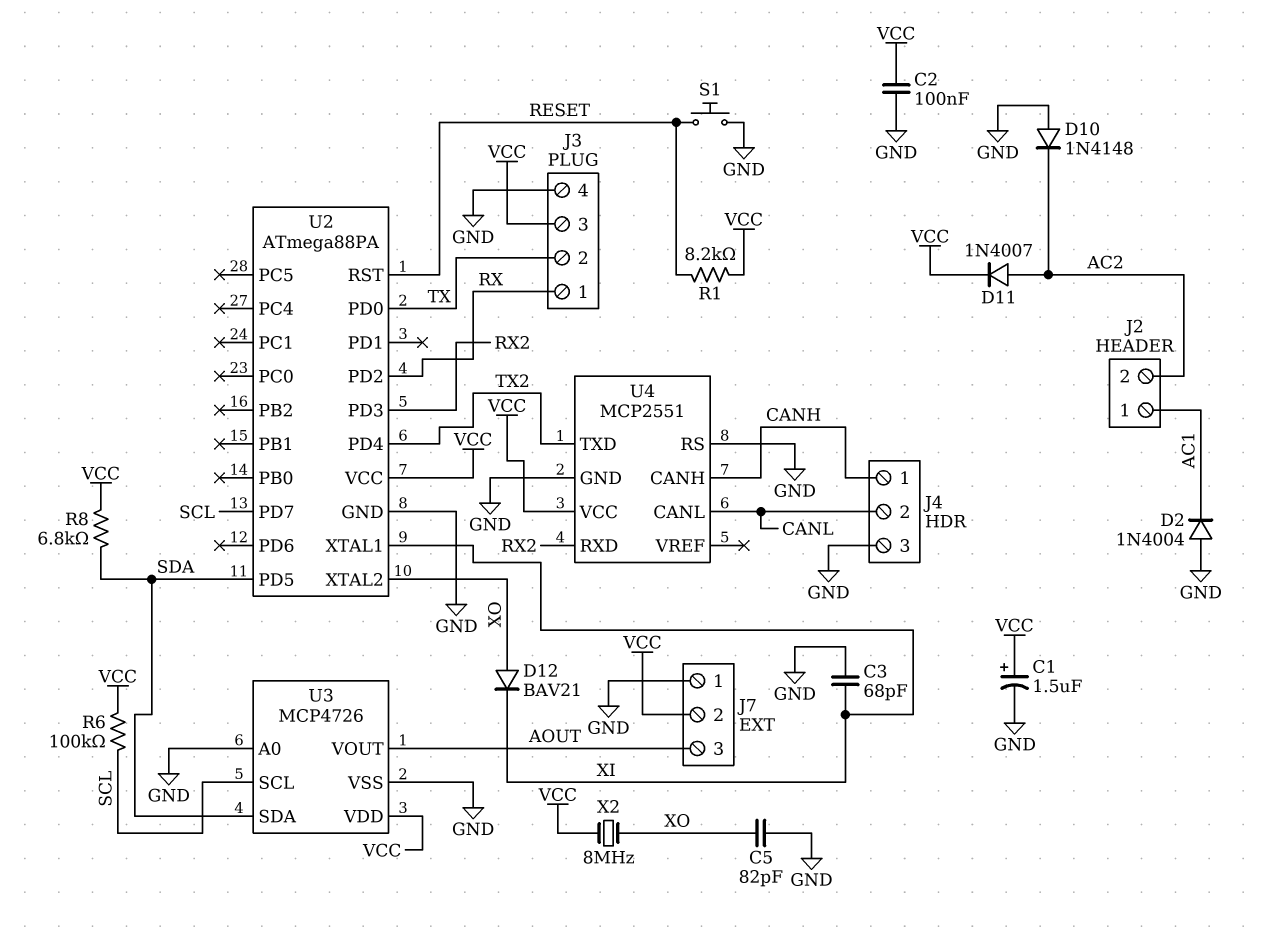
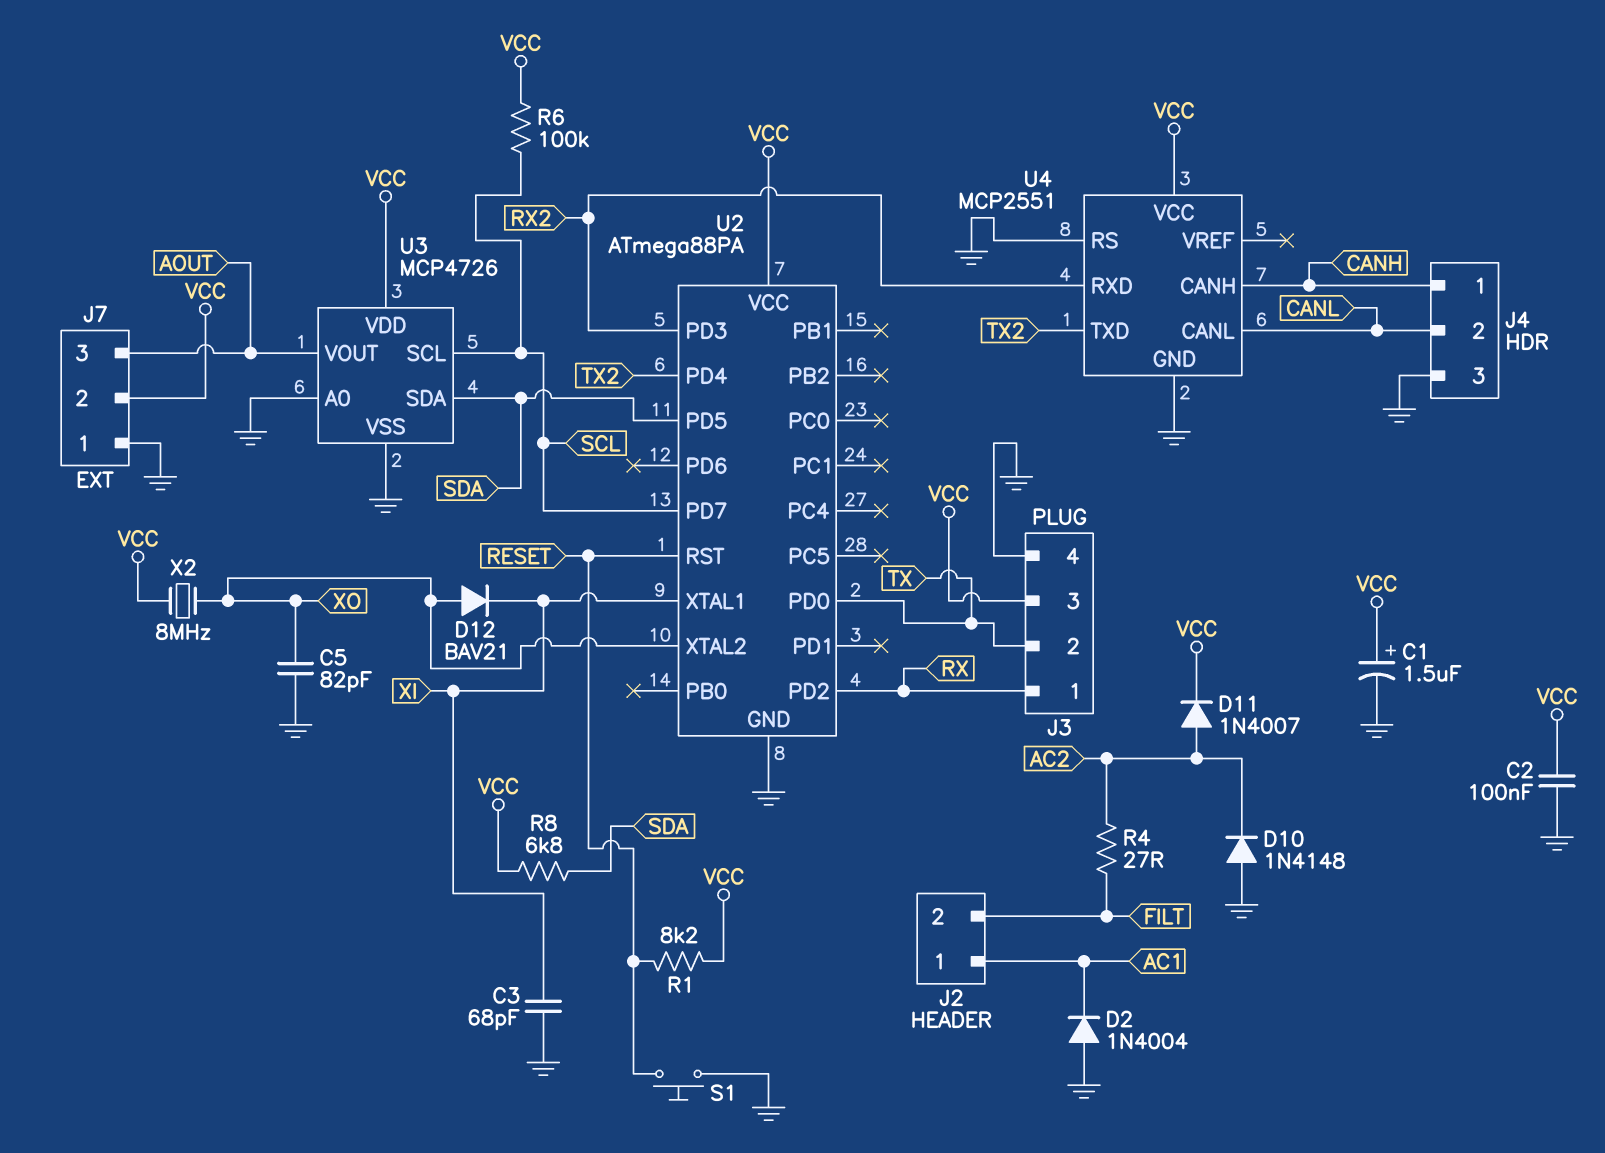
J2 pin 2: AC2 -> FILT
R4: none -> 27 (AC2, FILT)

